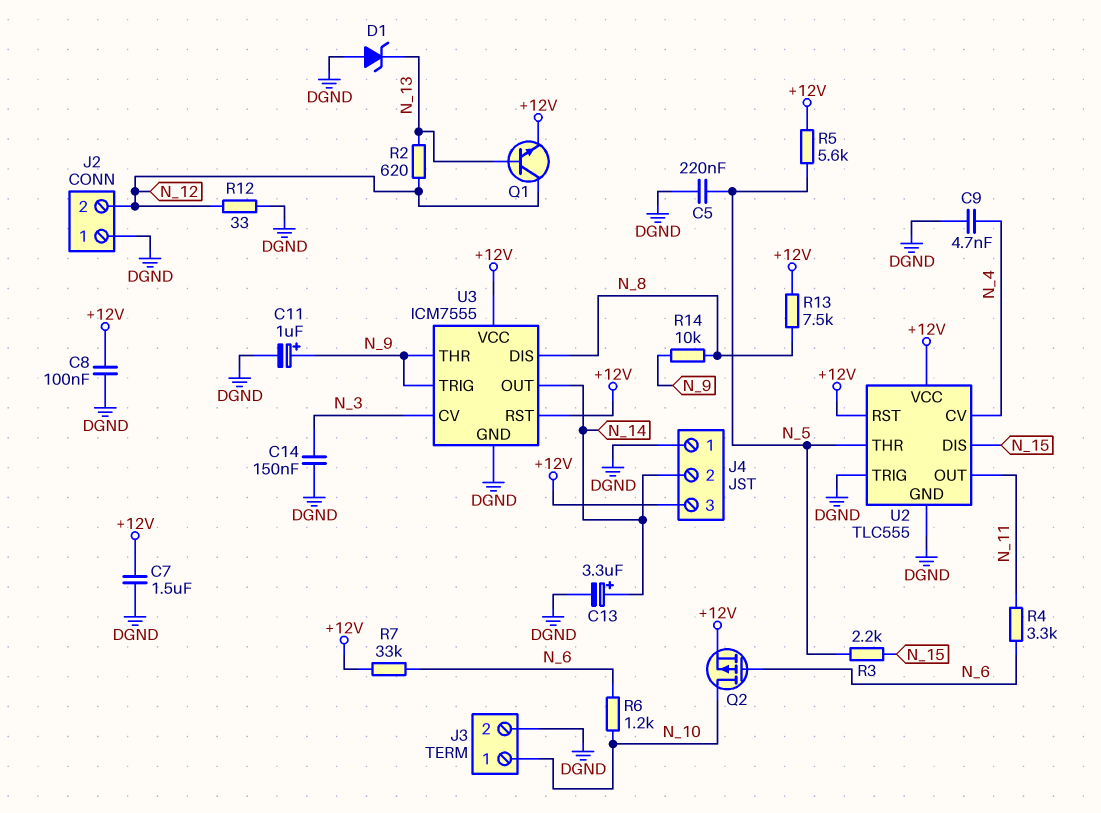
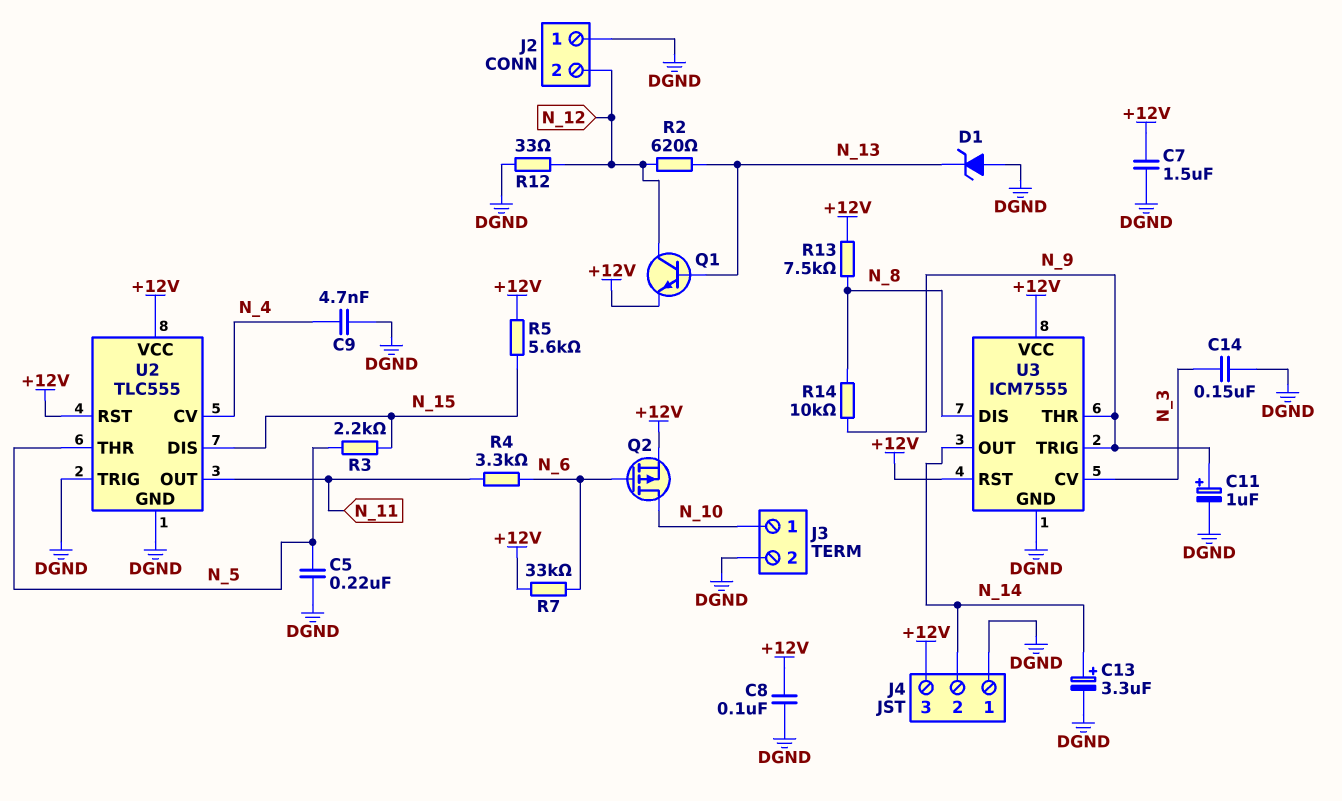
R5: 5.6k (+12V, N_5) -> 5.6k (+12V, N_15)
R6: 1.2k (N_6, N_10) -> none

